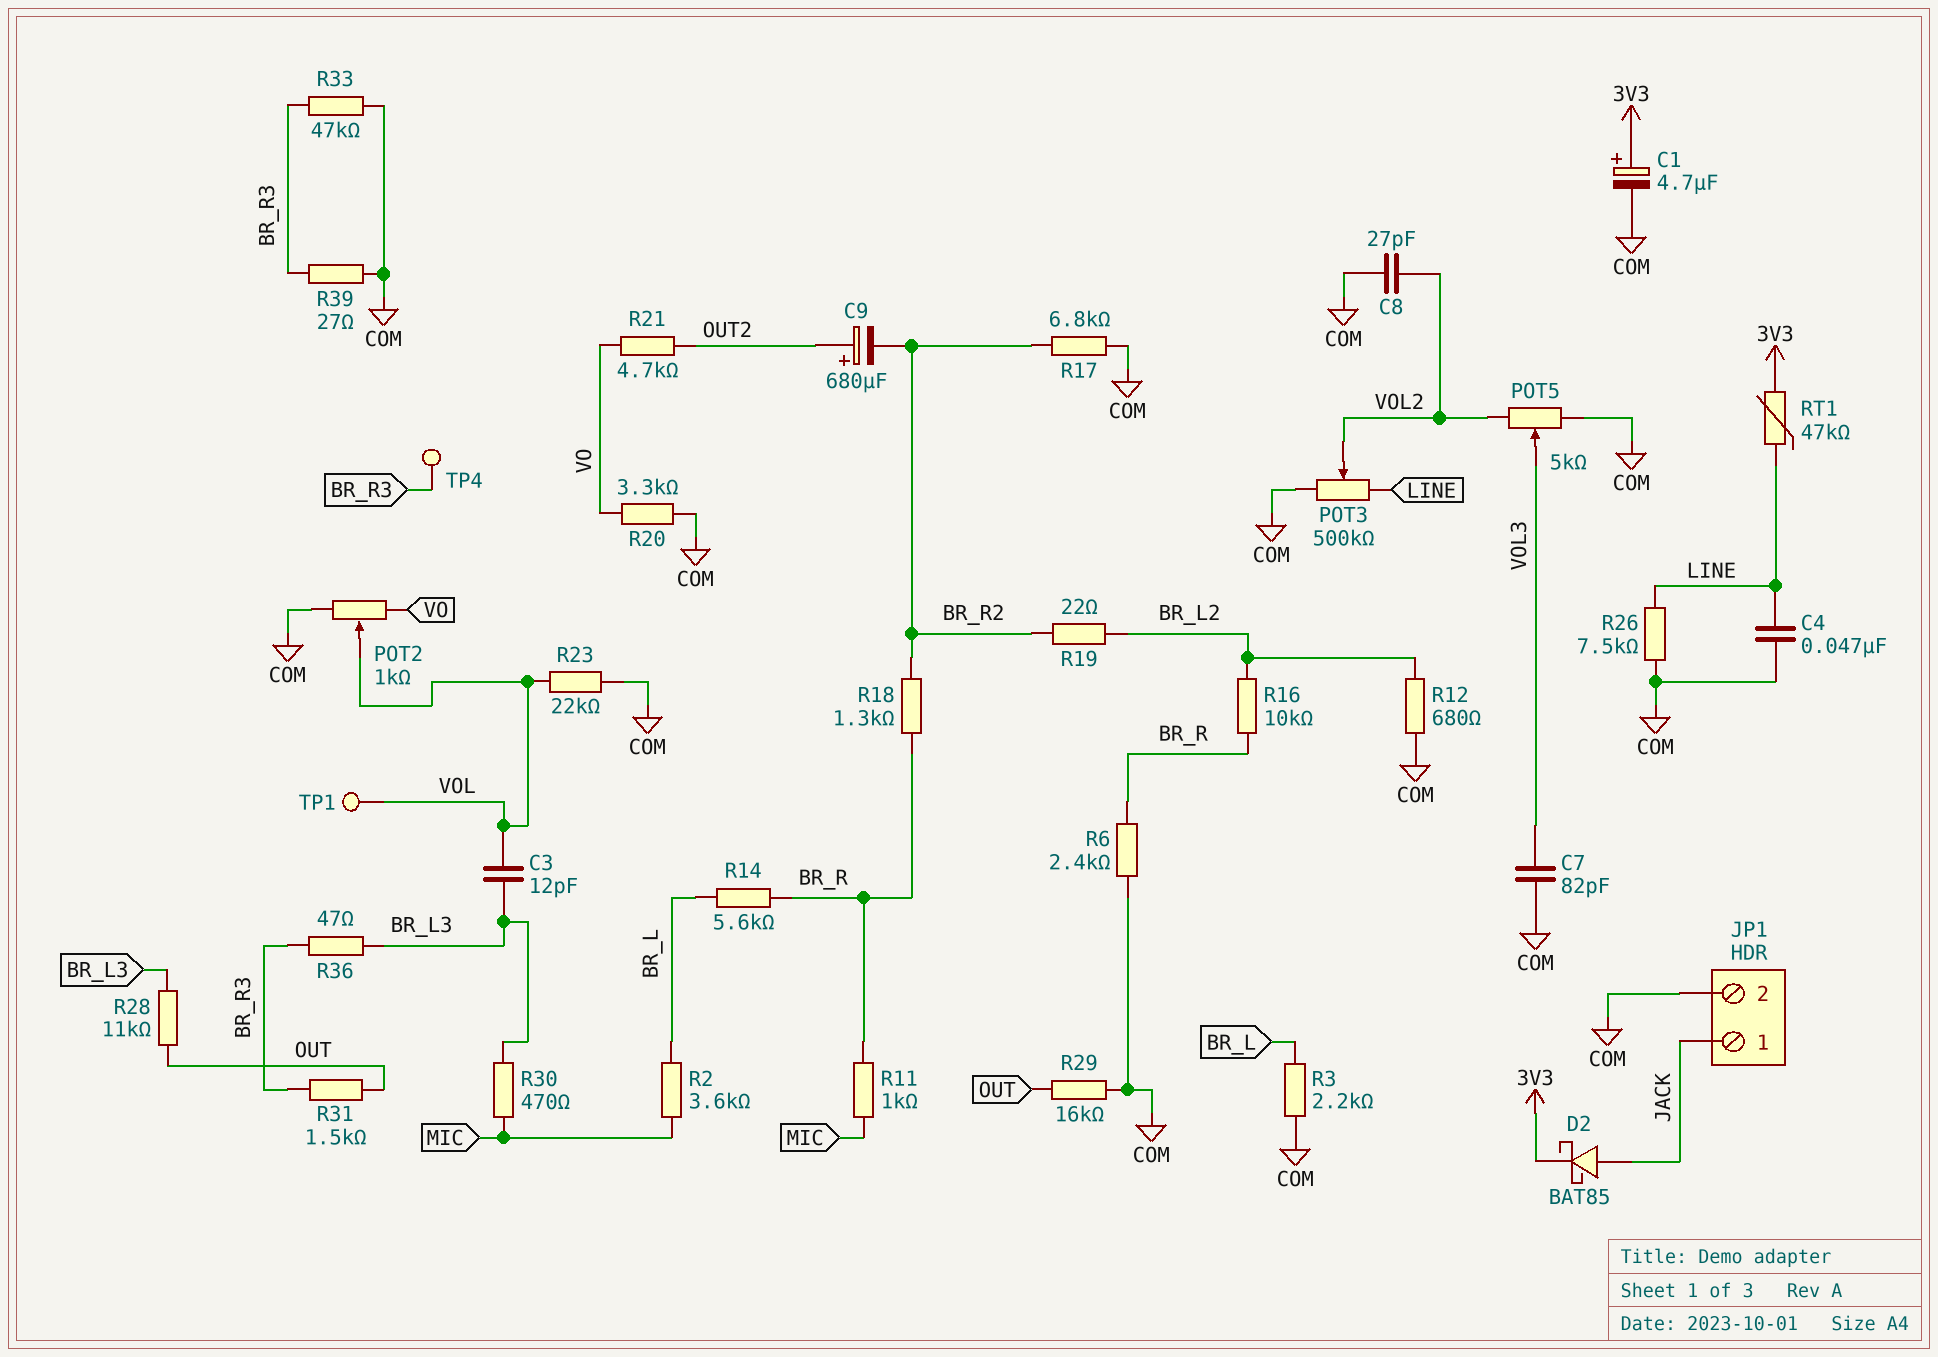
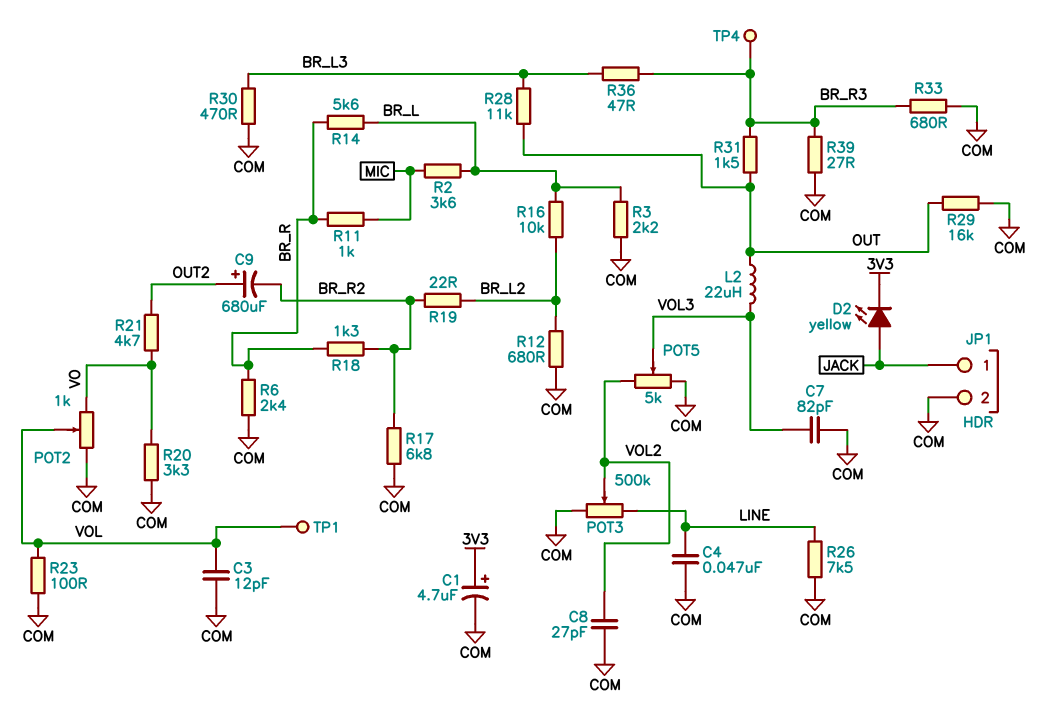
C3: 12pF (BR_L3, VOL) -> 12pF (COM, VOL)
D2: schottky BAT85 (A JACK, K 3V3) -> LED yellow (A JACK, K 3V3)
L2: none -> 22uH (OUT, VOL3)
R16: 10k (BR_L2, BR_R) -> 10k (BR_L, BR_L2)
R23: 22k (COM, VOL) -> 100 (COM, VOL)
R30: 470 (BR_L3, MIC) -> 470 (BR_L3, COM)
R33: 47k (BR_R3, COM) -> 680 (BR_R3, COM)
RT1: 47k (3V3, LINE) -> none

